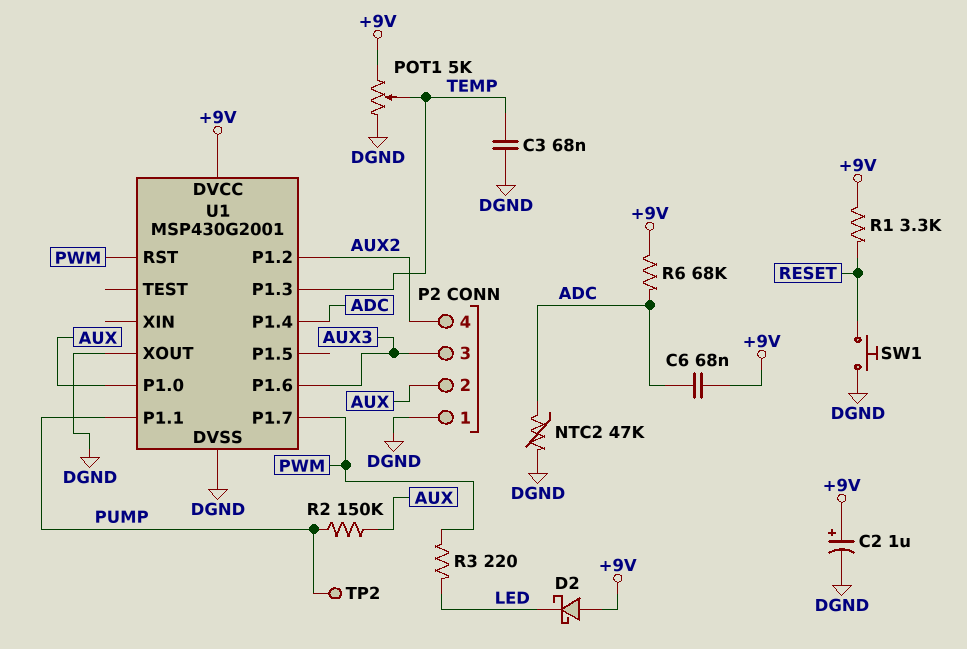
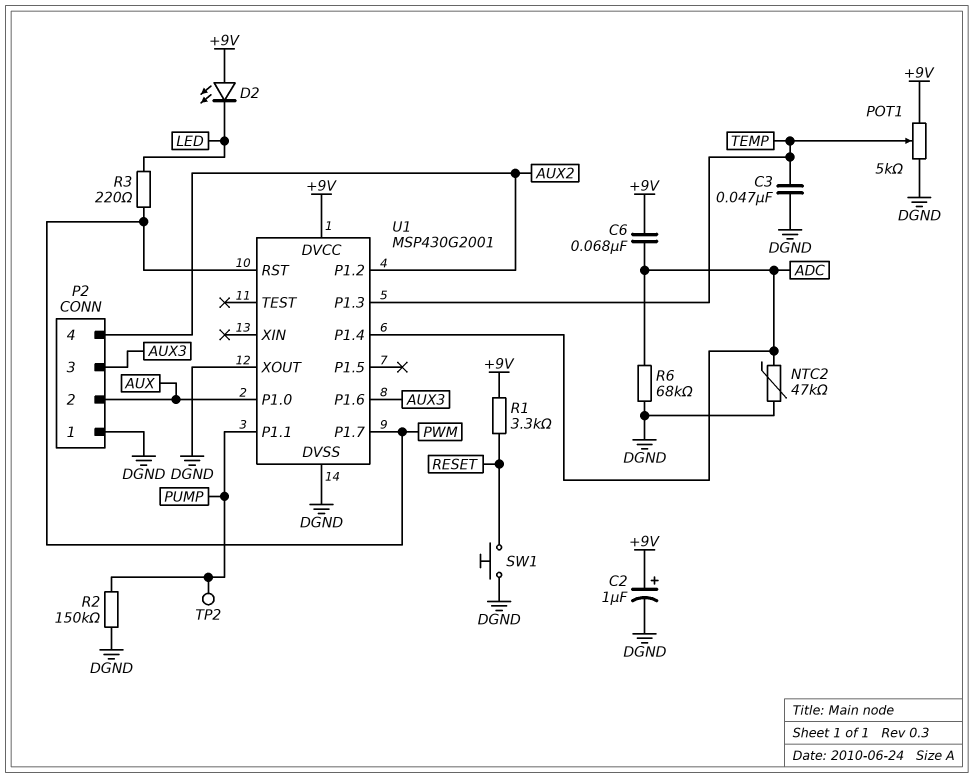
C3: 68nF (DGND, TEMP) -> 47nF (DGND, TEMP)
D2: schottky (A +9V, K LED) -> LED (A +9V, K LED)
R2: 150k (AUX, PUMP) -> 150k (DGND, PUMP)
R6: 68k (+9V, ADC) -> 68k (ADC, DGND)

